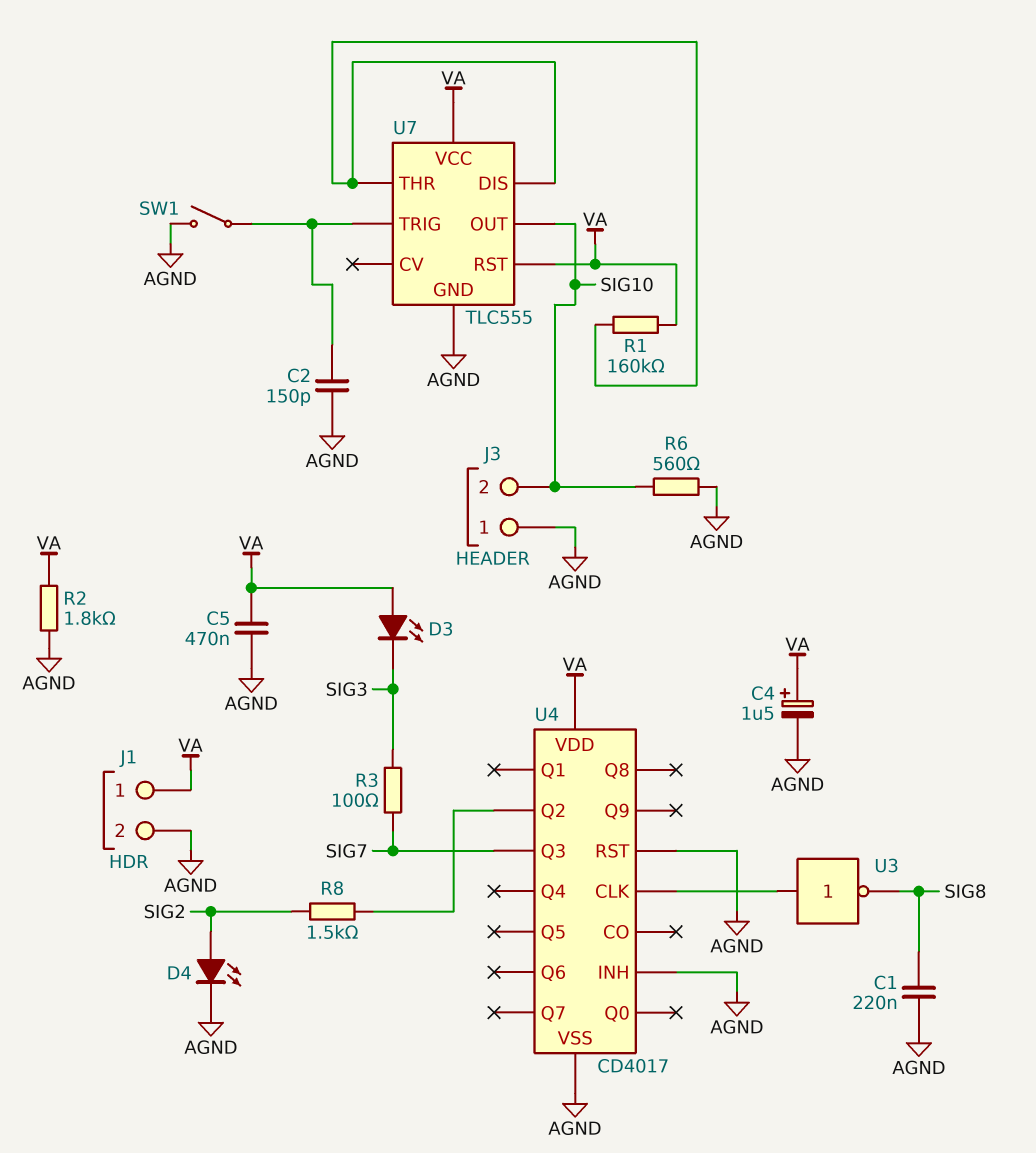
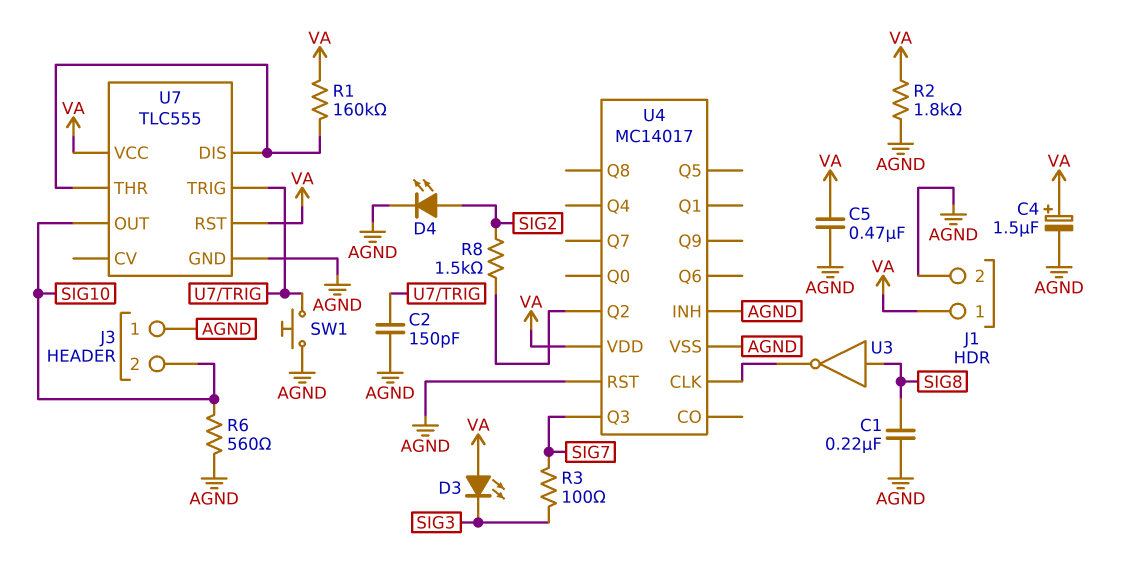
SW1: switch (AGND, U7/TRIG) -> button (AGND, U7/TRIG)
U3: NOT (in U4/CLK, out SIG8) -> NOT (in SIG8, out U4/CLK)
U4: CD4017 -> MC14017

